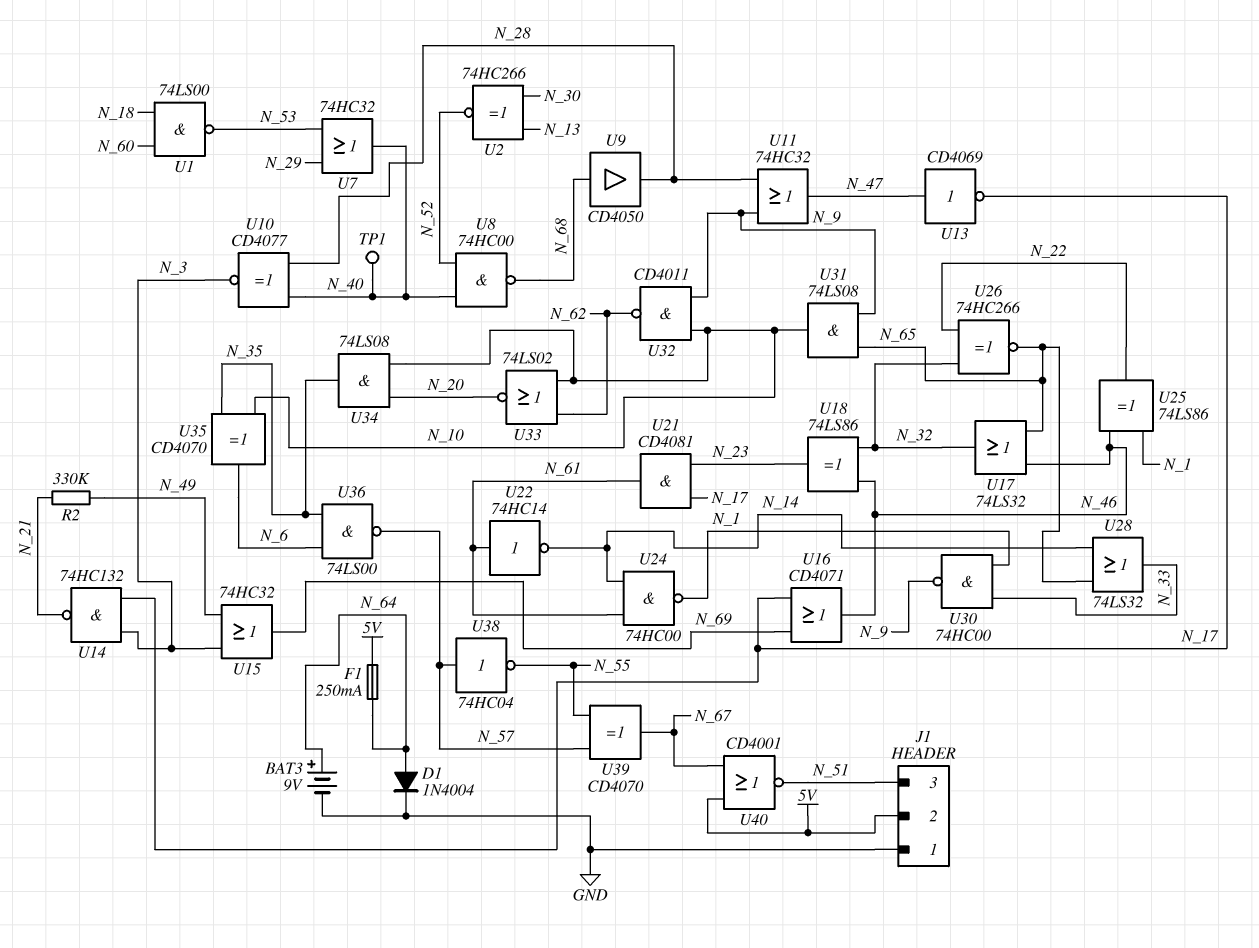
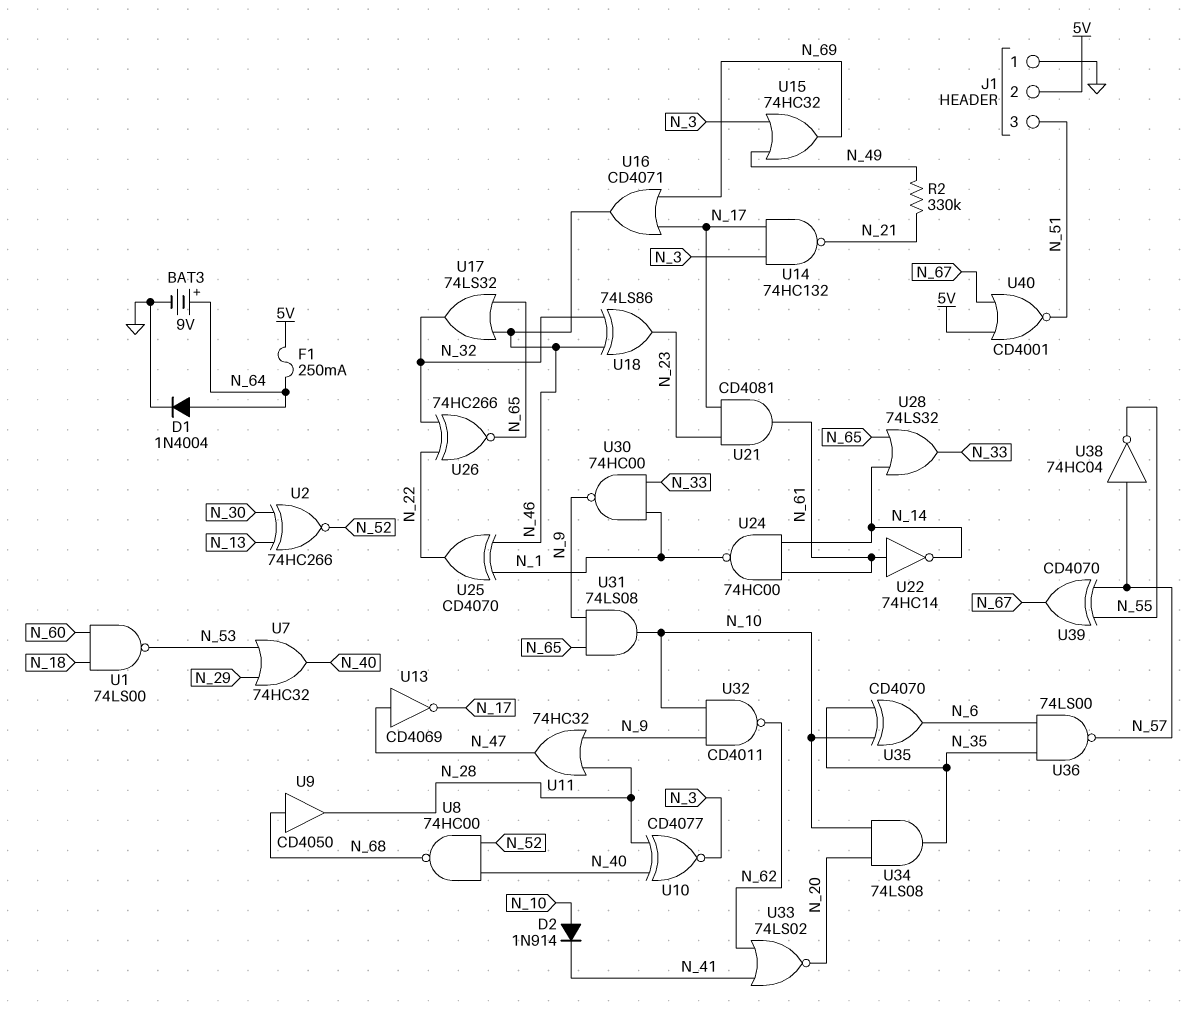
D2: none -> diode 1N914 (A N_10, K N_41)
TP1: test point (N_40) -> none
U25: XOR 74LS86 (in N_1, in N_46, out N_22) -> XOR CD4070 (in N_1, in N_46, out N_22)
U33: NOR 74LS02 (in N_10, in N_62, out N_20) -> NOR 74LS02 (in N_41, in N_62, out N_20)

